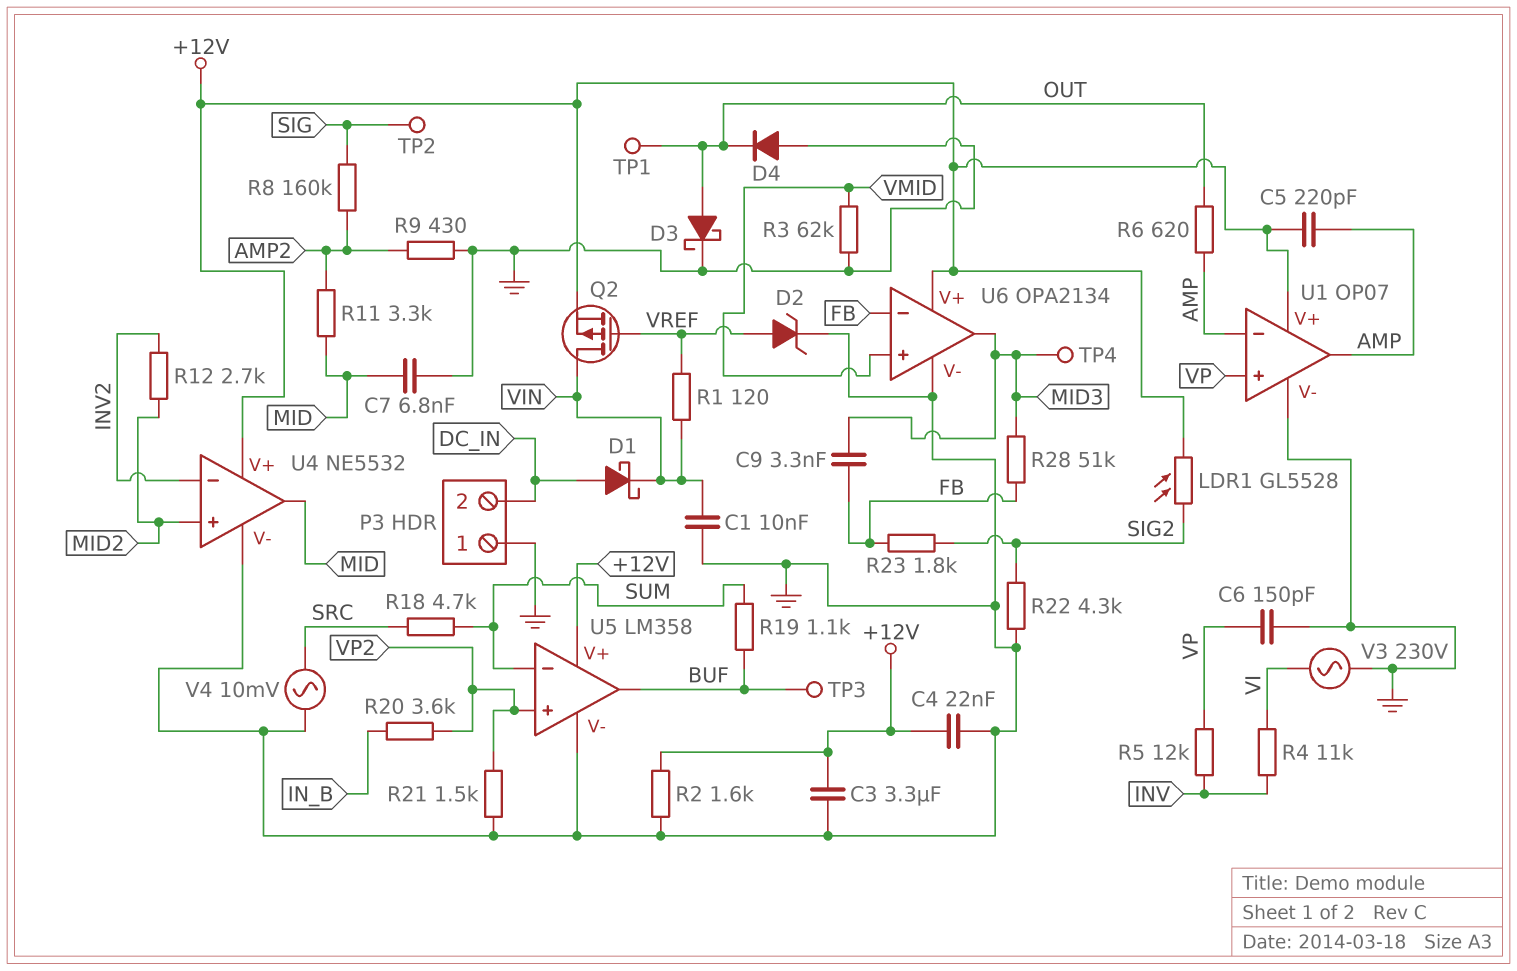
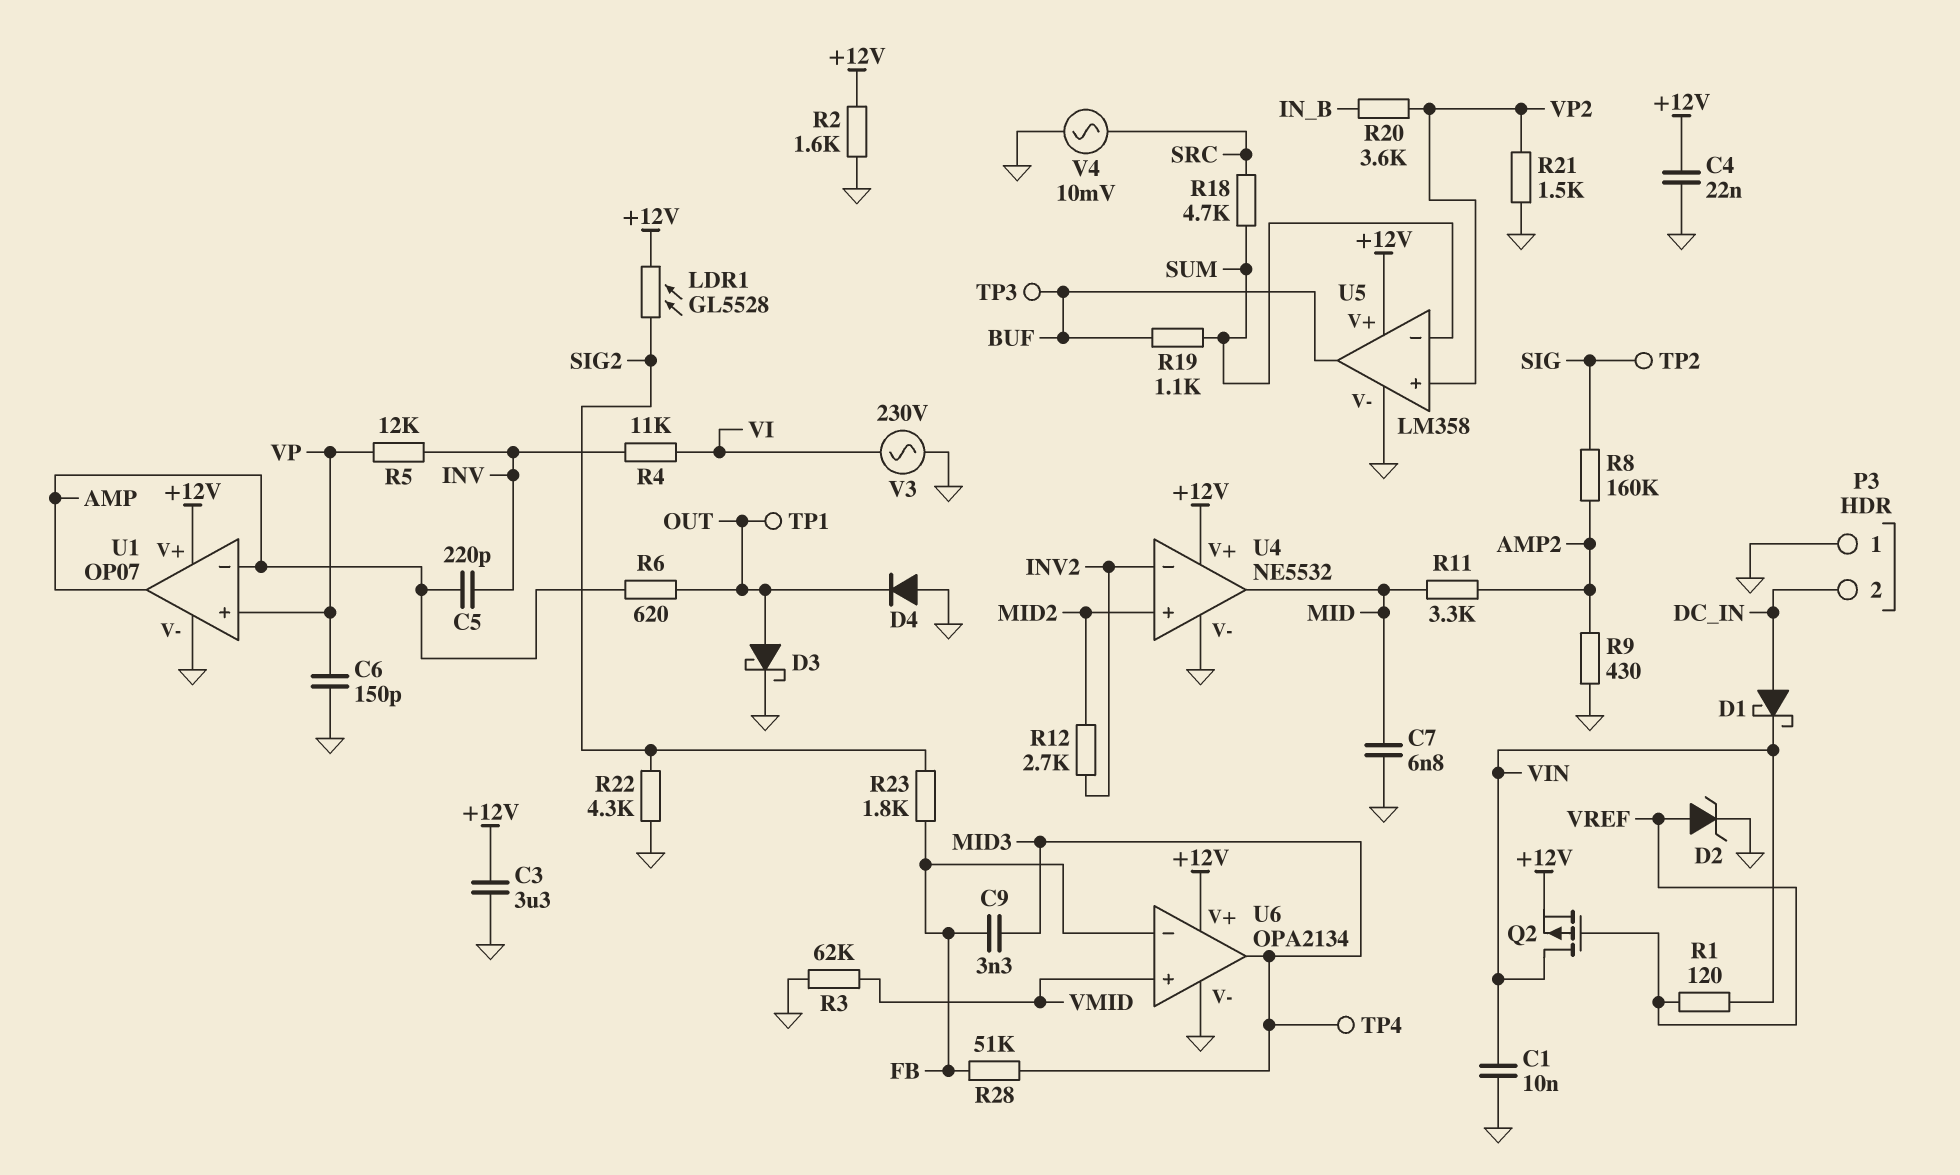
C5: 220pF (+12V, AMP) -> 220pF (AMP, INV)

